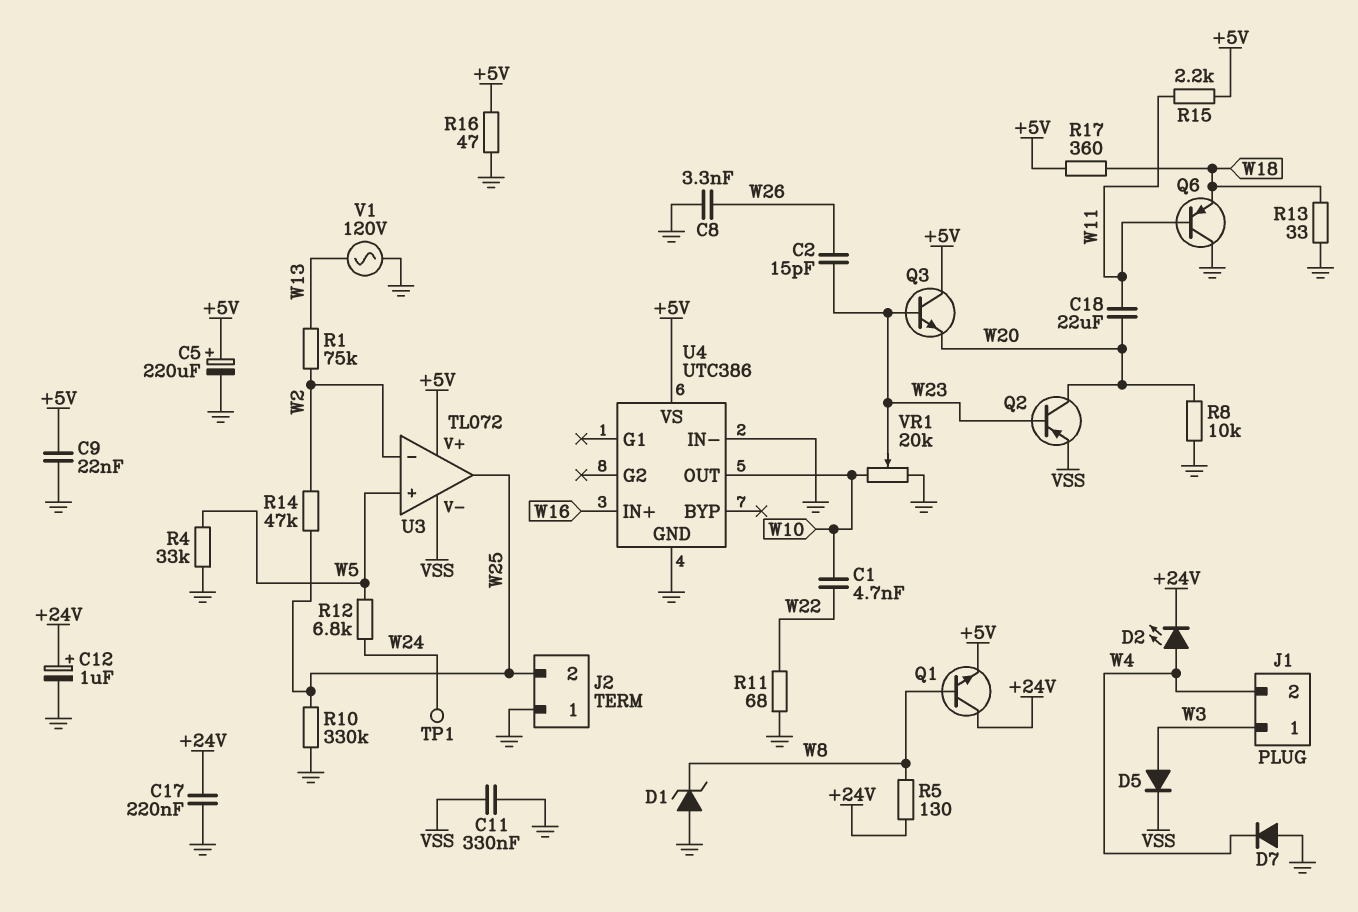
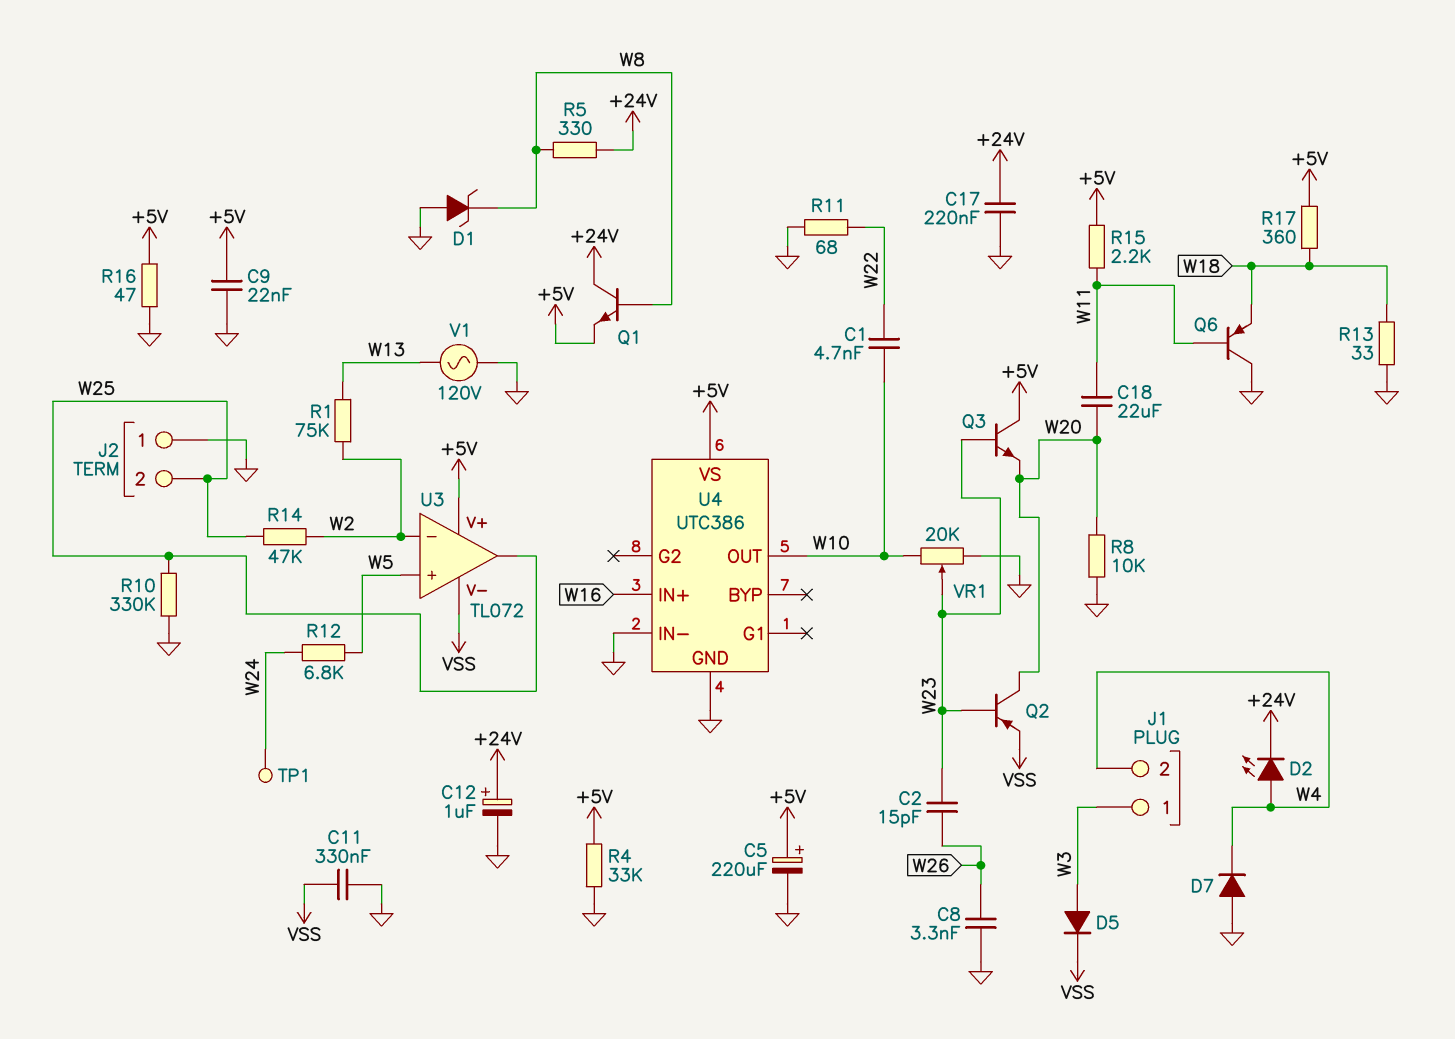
R4: 33k (GND, W5) -> 33k (+5V, GND)
R5: 130 (+24V, W8) -> 330 (+24V, W8)

